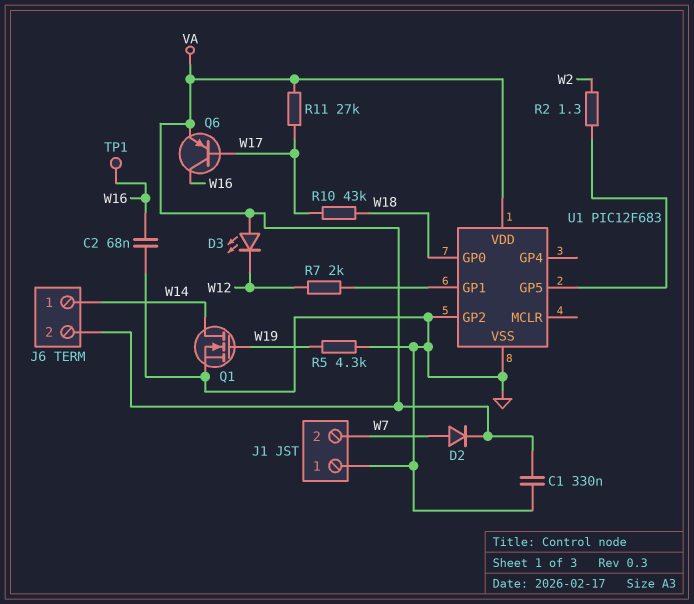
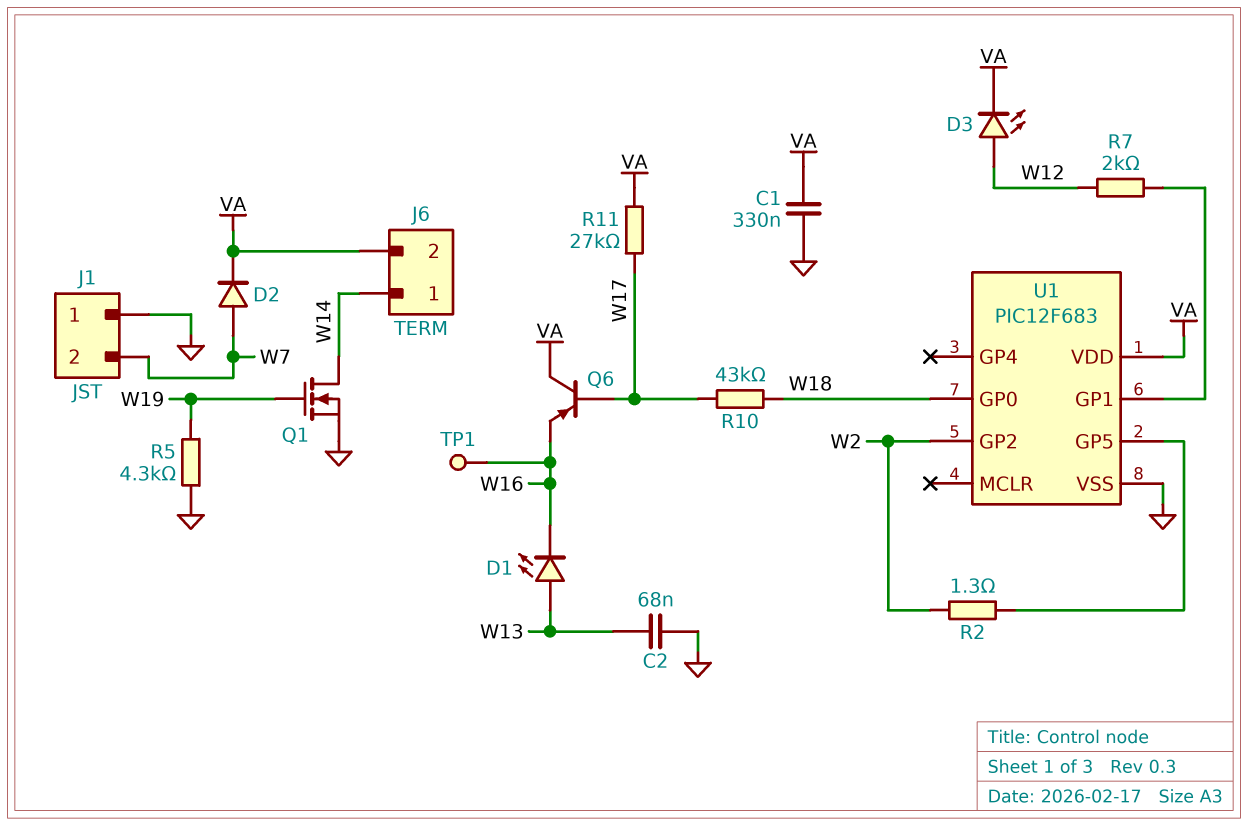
C2: 68nF (GND, W16) -> 68nF (GND, W13)
D1: none -> LED (A W13, K W16)
D3: LED (A VA, K W12) -> LED (A W12, K VA)
Q6: PNP (B W17, C W16, E VA) -> PNP (B W17, C VA, E W16)
U1 pin GP2: GND -> W2

